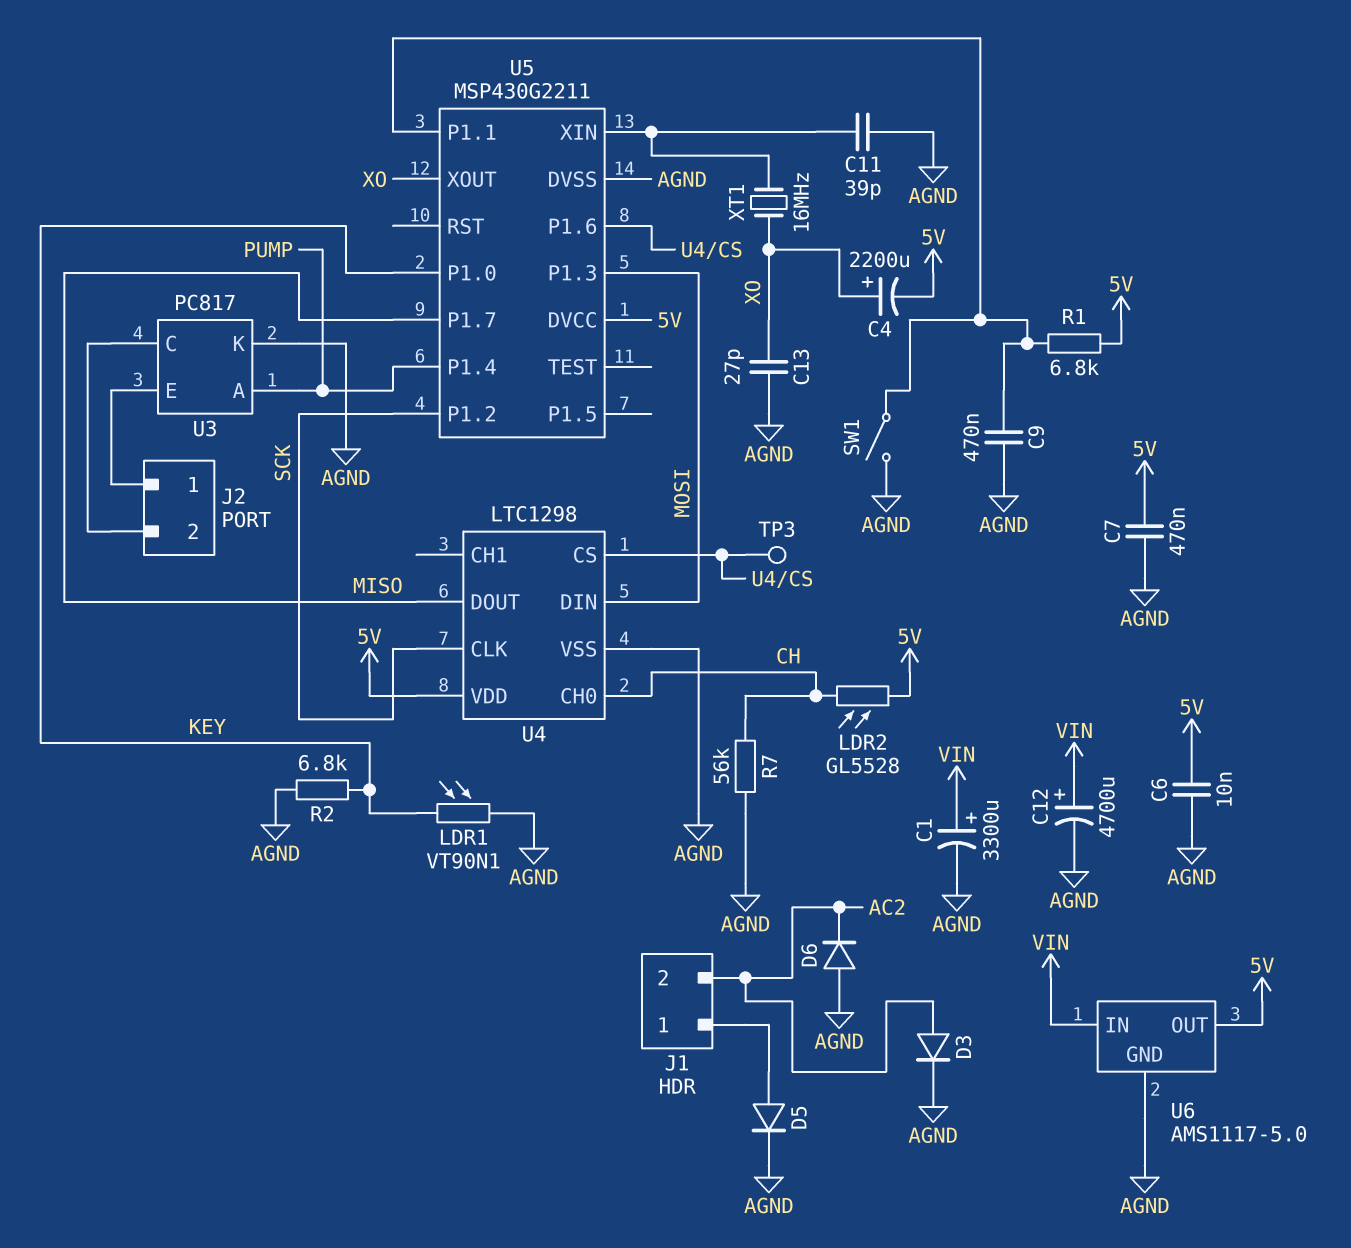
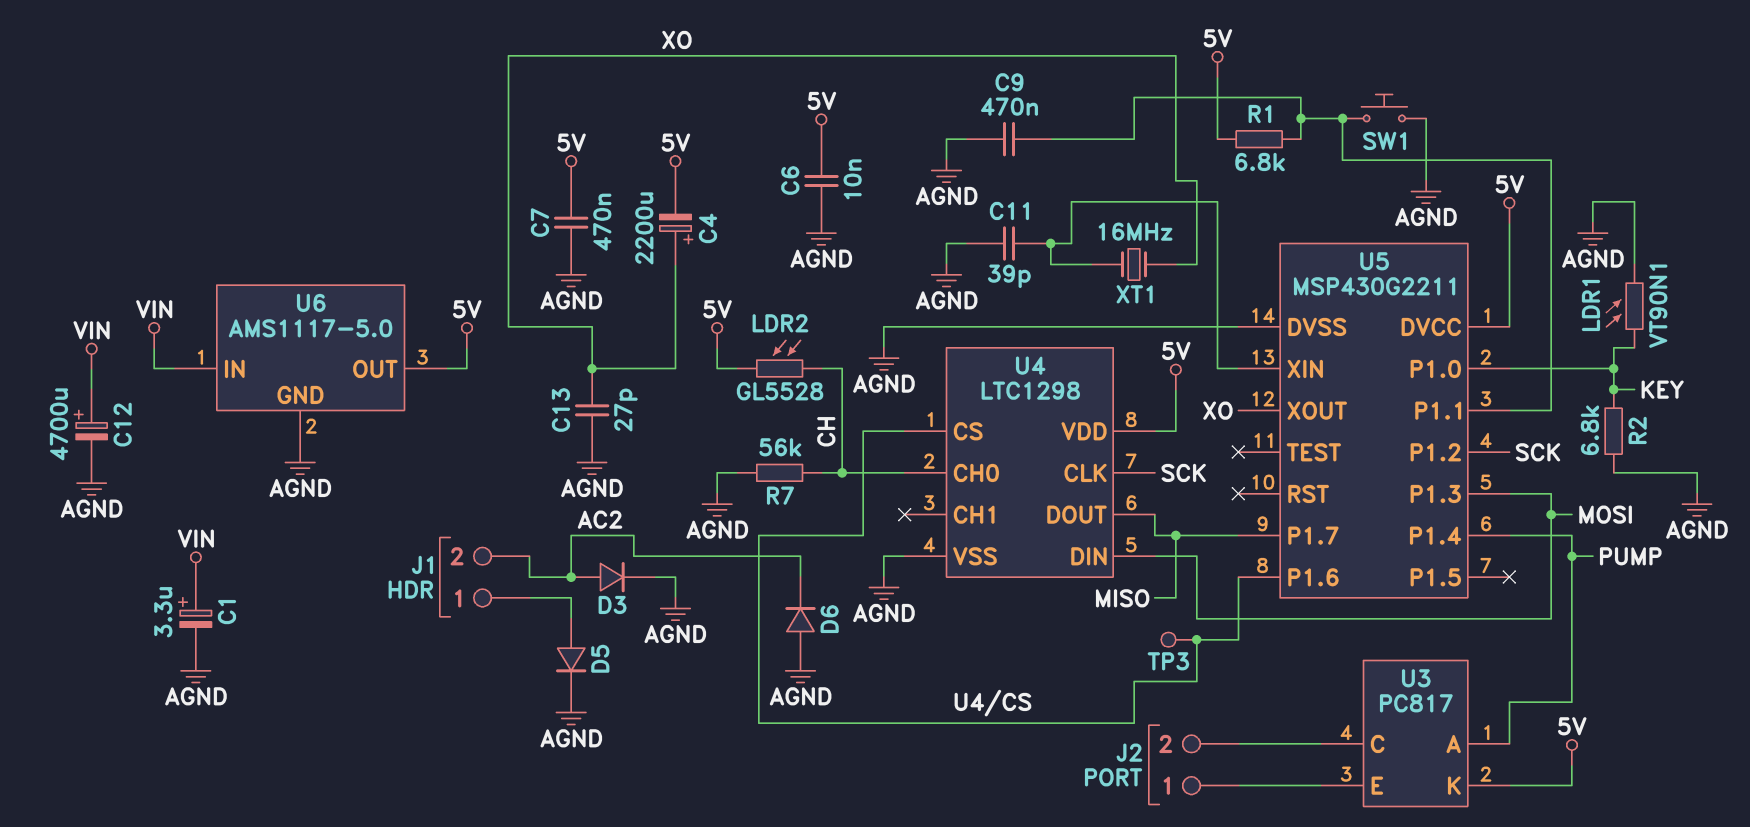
C1: 3300uF (plus VIN, minus AGND) -> 3.3uF (plus VIN, minus AGND)
SW1: switch (AGND, U5/P1.1) -> button (AGND, U5/P1.1)
U3 pin K: AGND -> 5V

